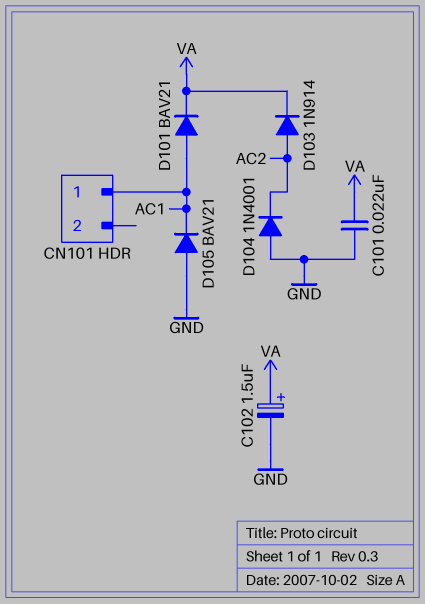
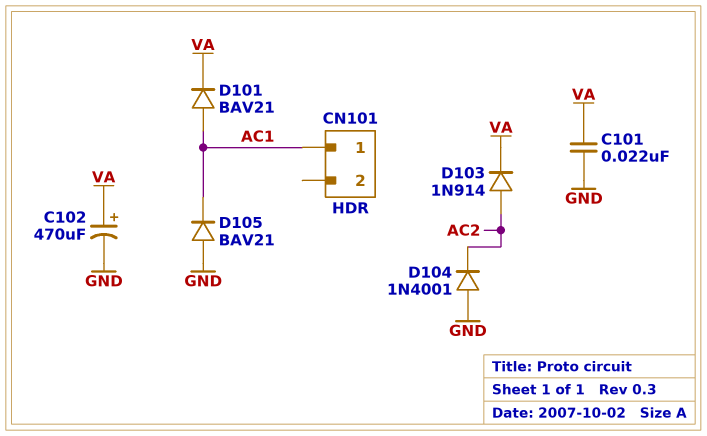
C102: 1.5uF (plus VA, minus GND) -> 470uF (plus VA, minus GND)

